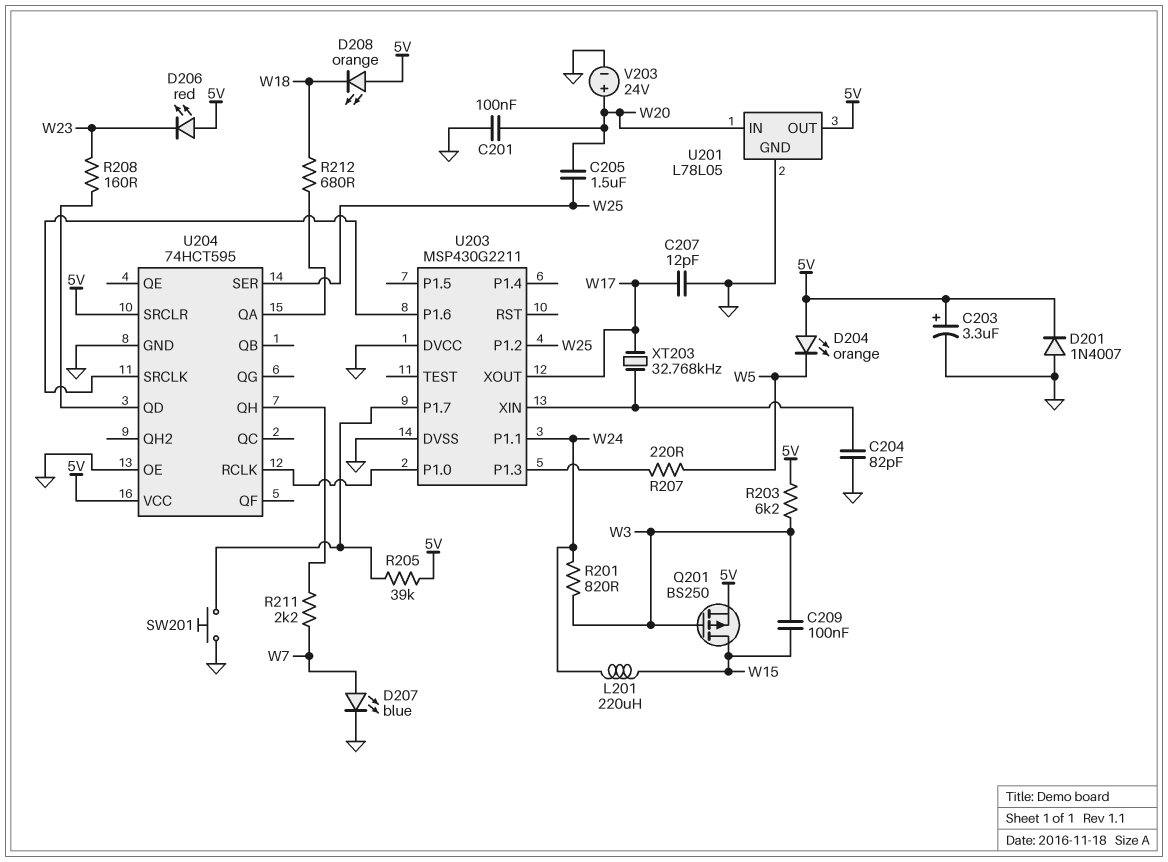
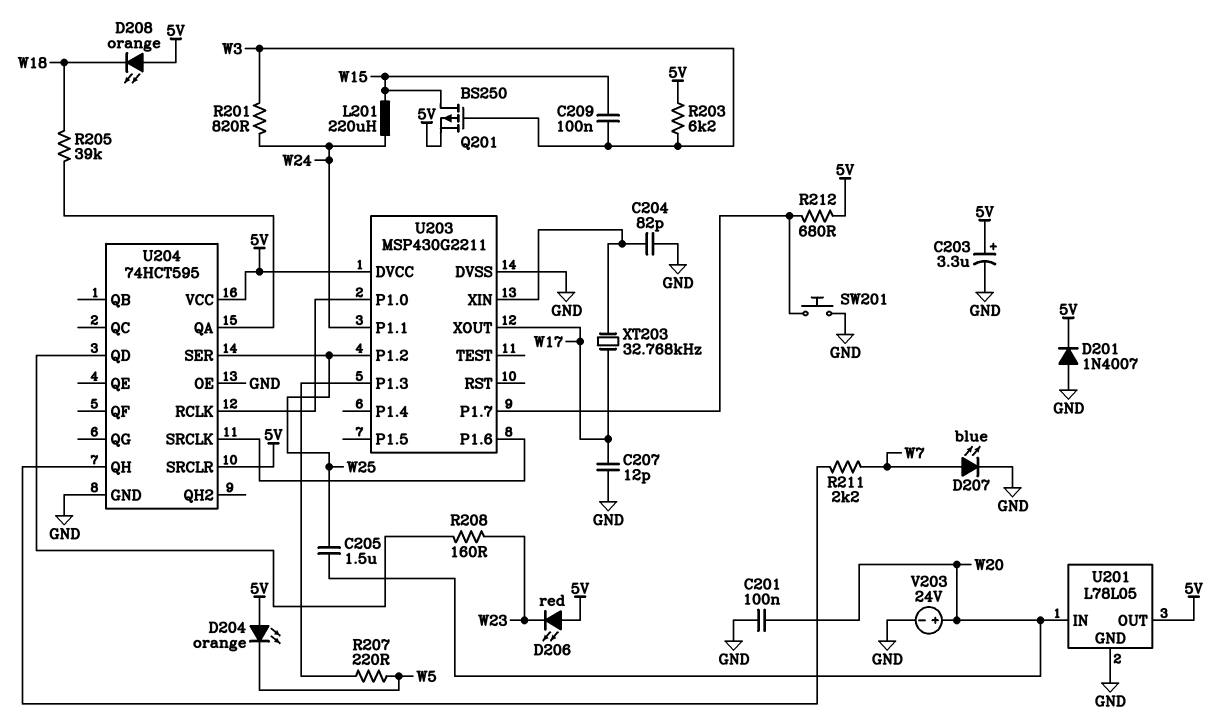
R205: 39k (5V, U203/P1.7) -> 39k (U204/QA, W18)
R212: 680 (U204/QA, W18) -> 680 (5V, U203/P1.7)
U203 pin DVCC: GND -> 5V

